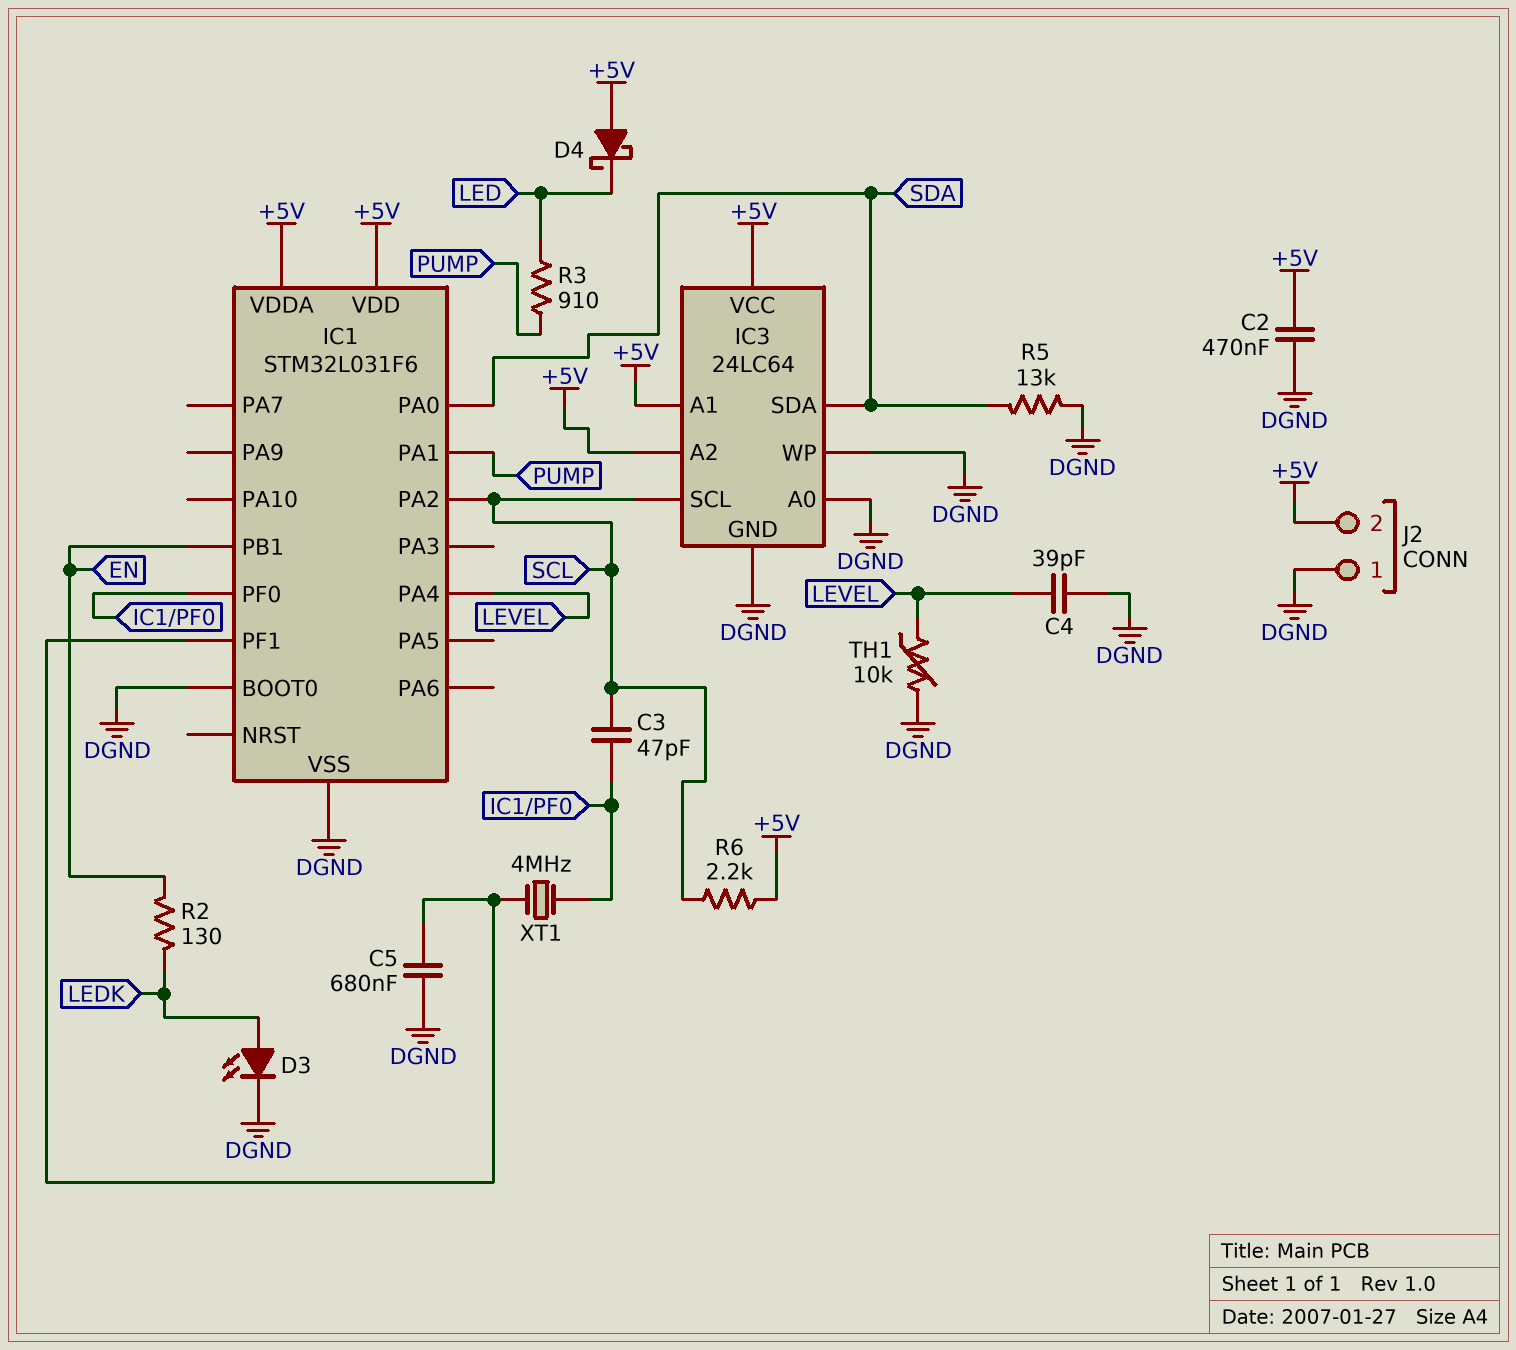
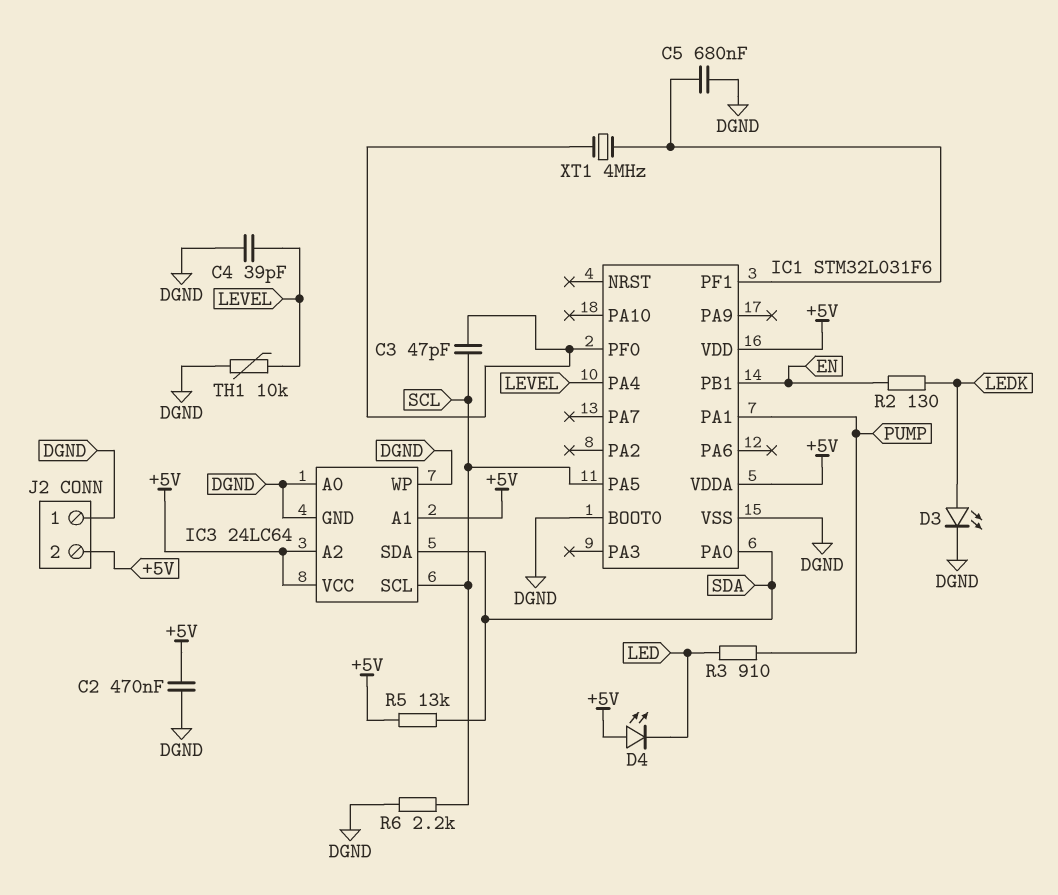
D4: schottky (A +5V, K LED) -> LED (A +5V, K LED)
IC1 pin PA2: SCL -> none
IC1 pin PA5: none -> SCL
R5: 13k (DGND, SDA) -> 13k (+5V, SDA)
R6: 2.2k (+5V, SCL) -> 2.2k (DGND, SCL)

